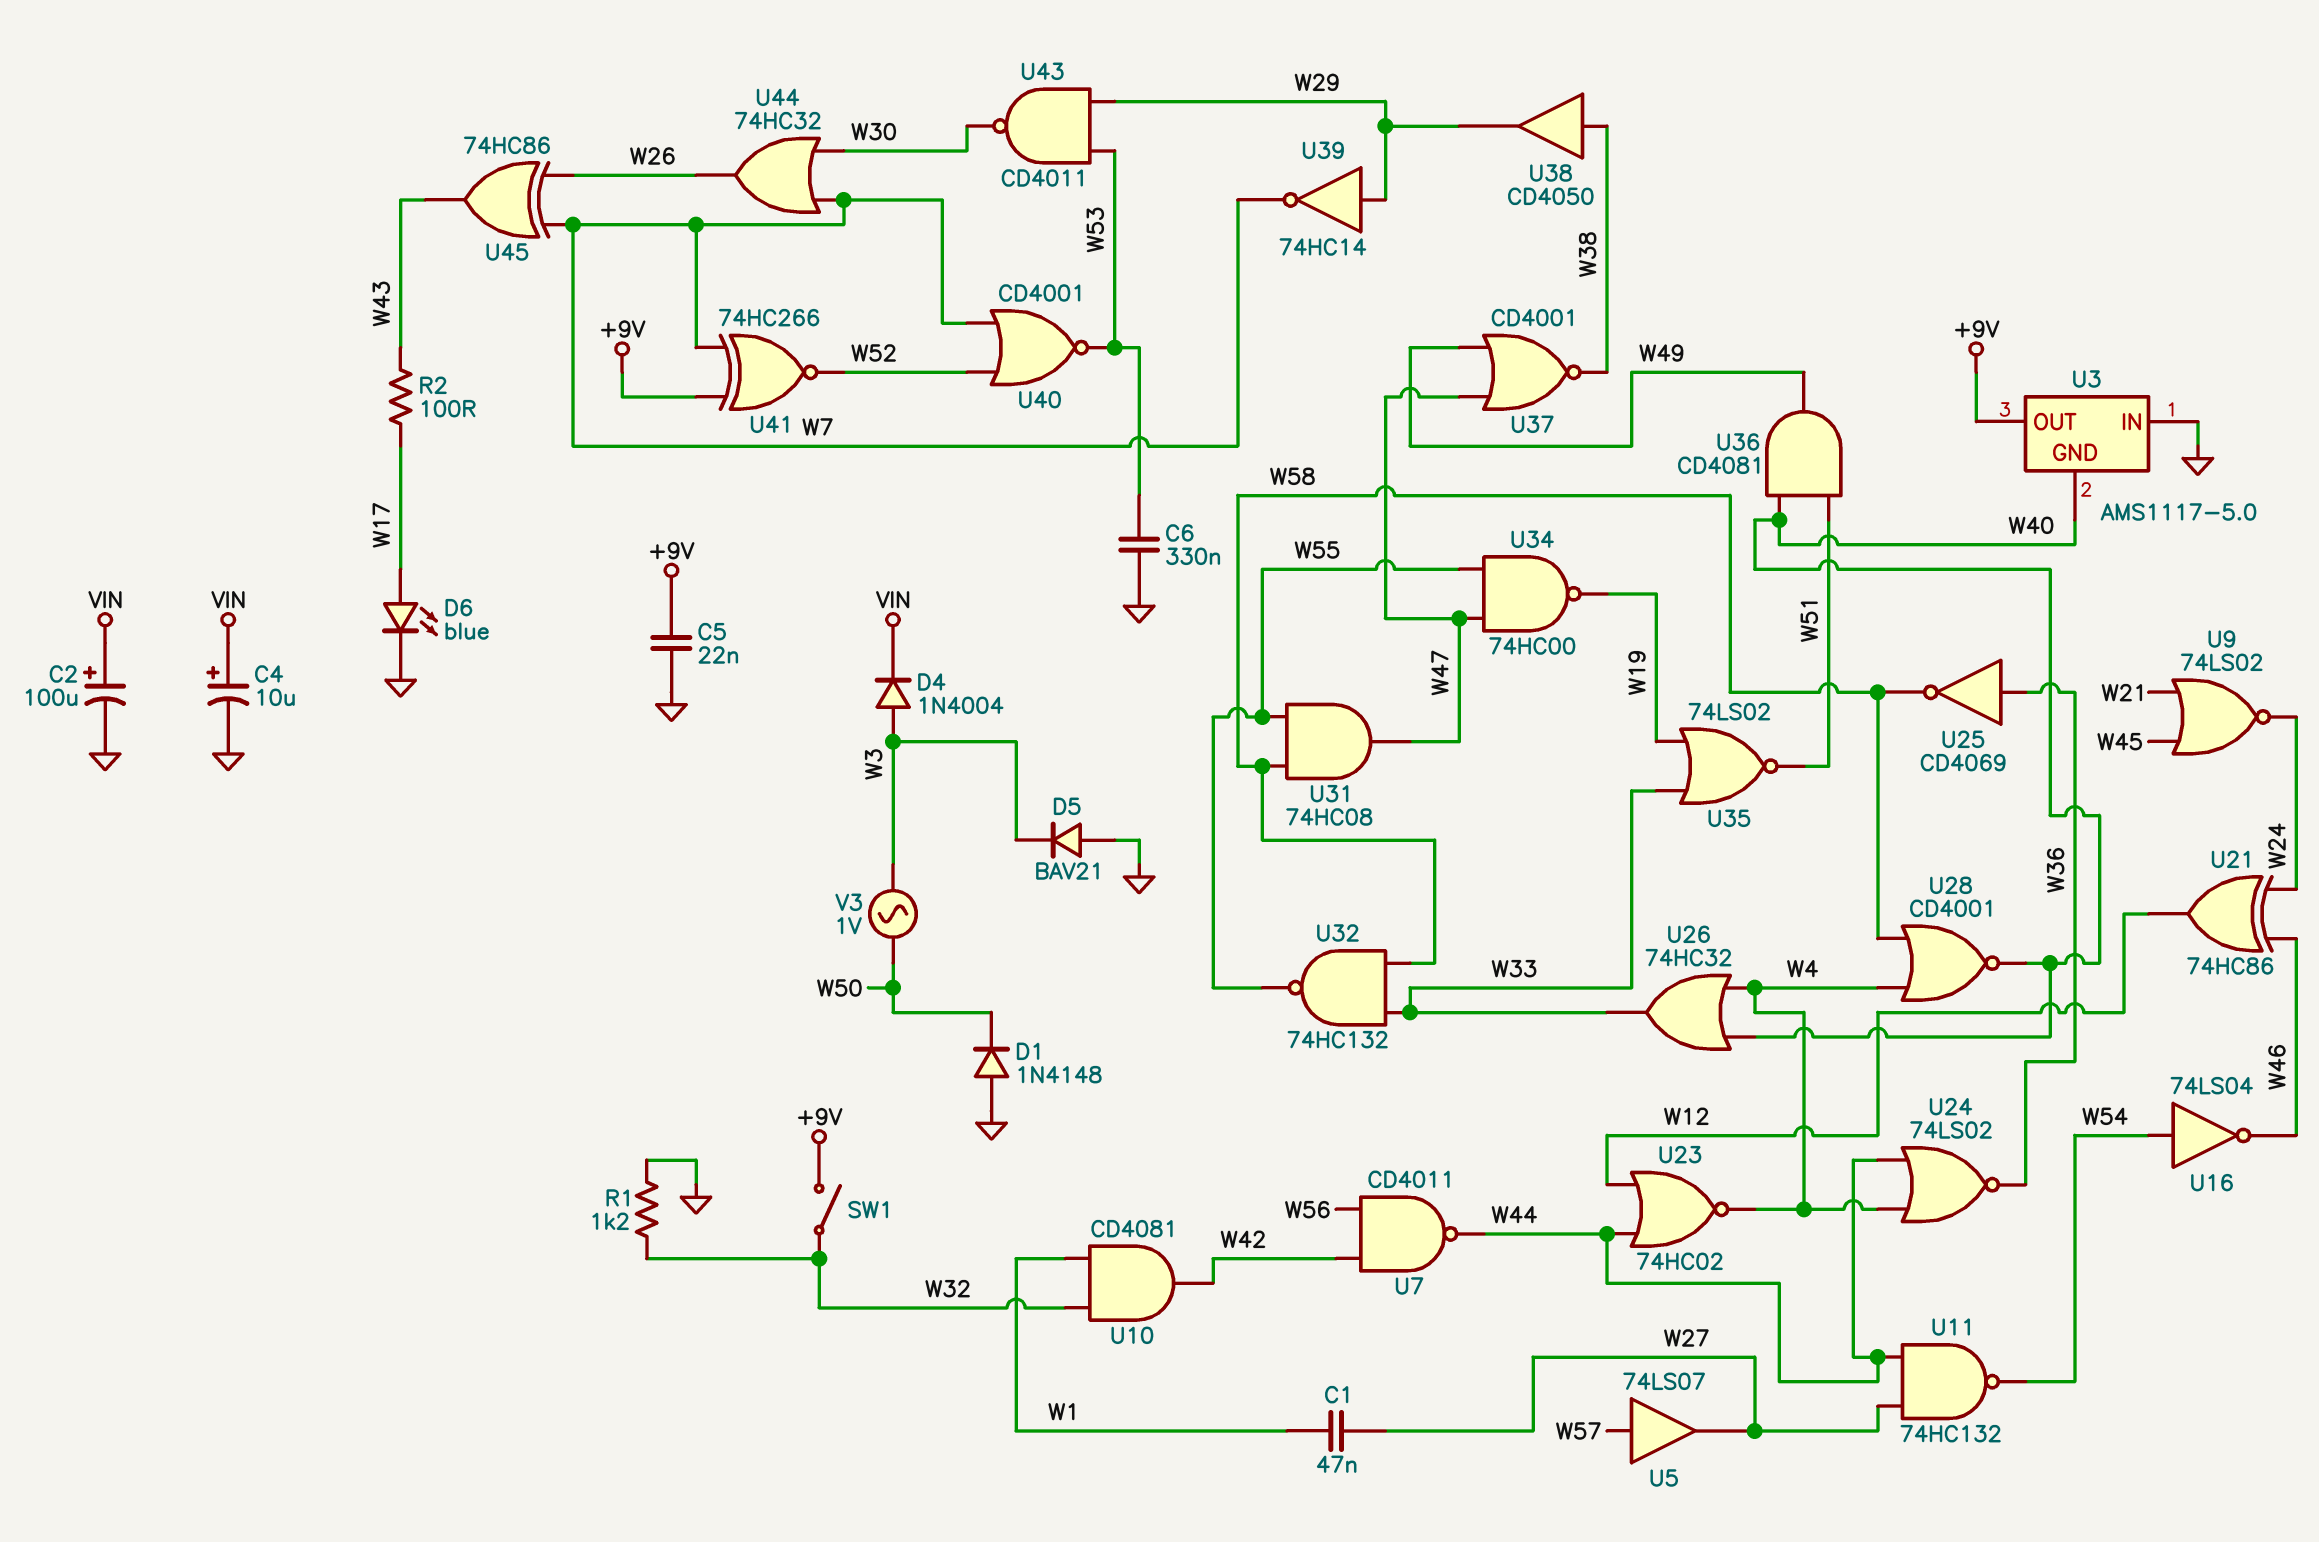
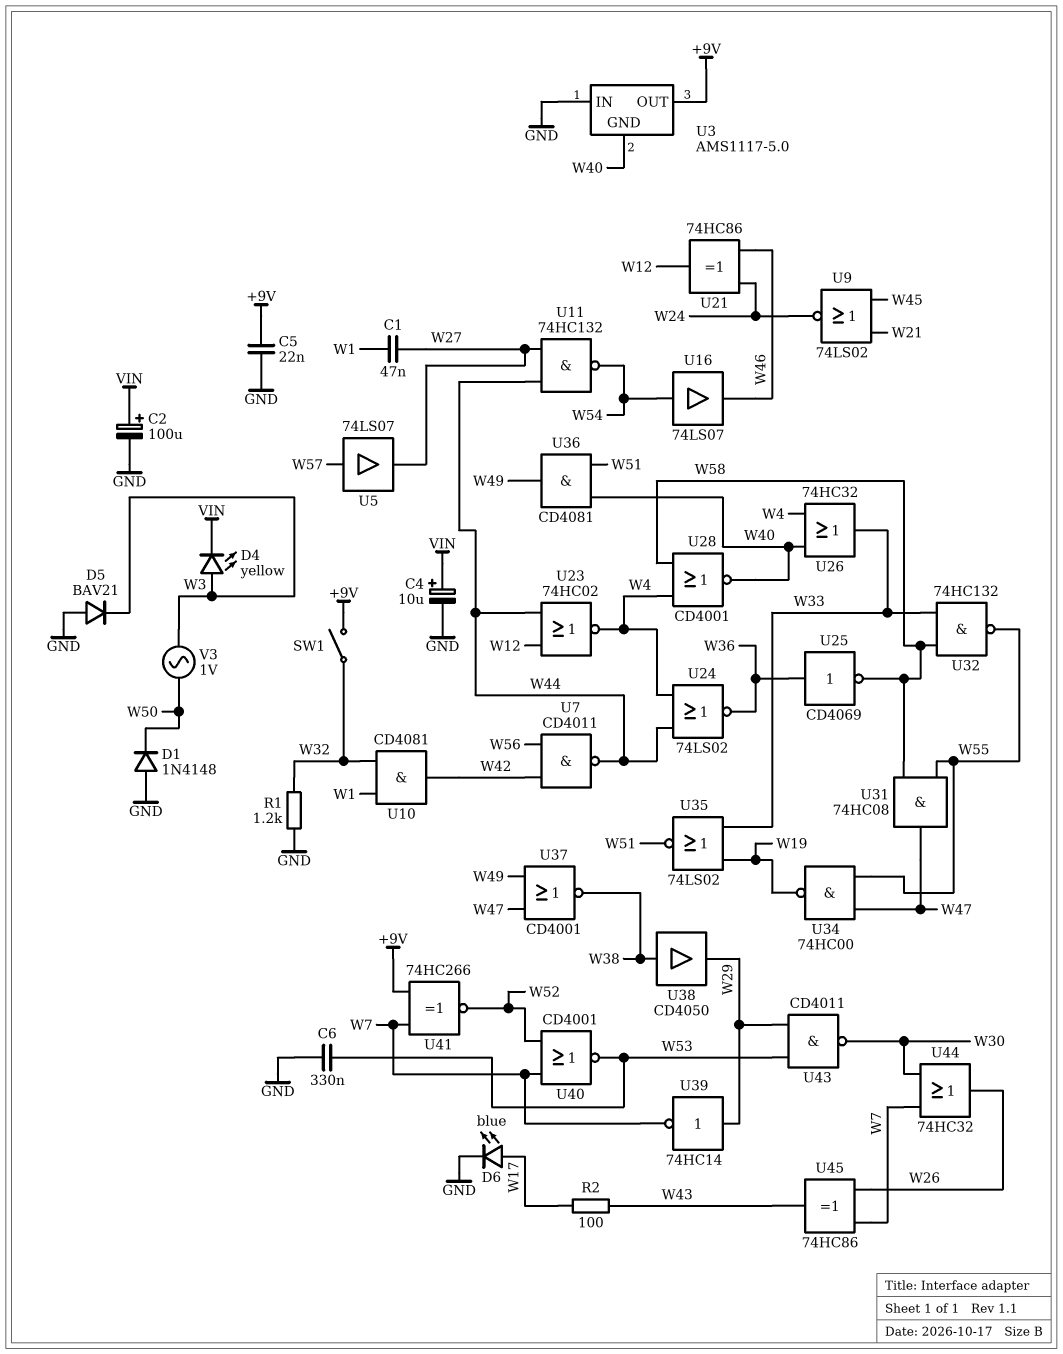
D4: diode 1N4004 (A W3, K VIN) -> LED yellow (A W3, K VIN)
U16: NOT 74LS04 (in W54, out W46) -> buffer 74LS07 (in W54, out W46)

